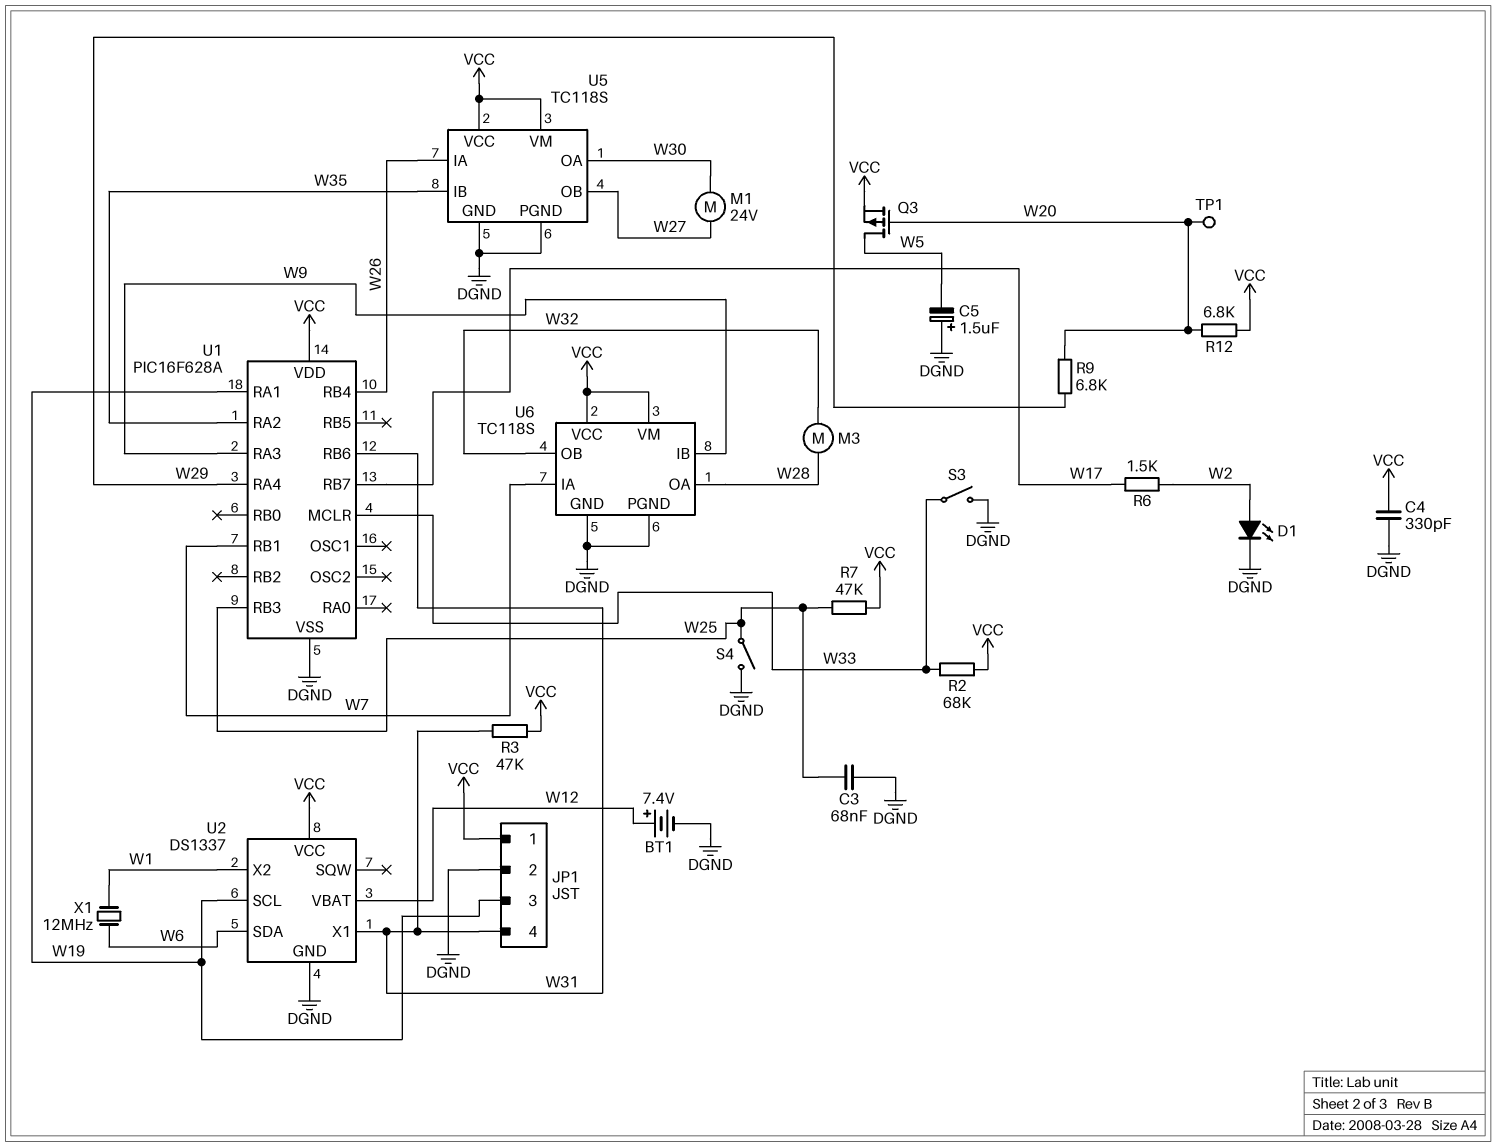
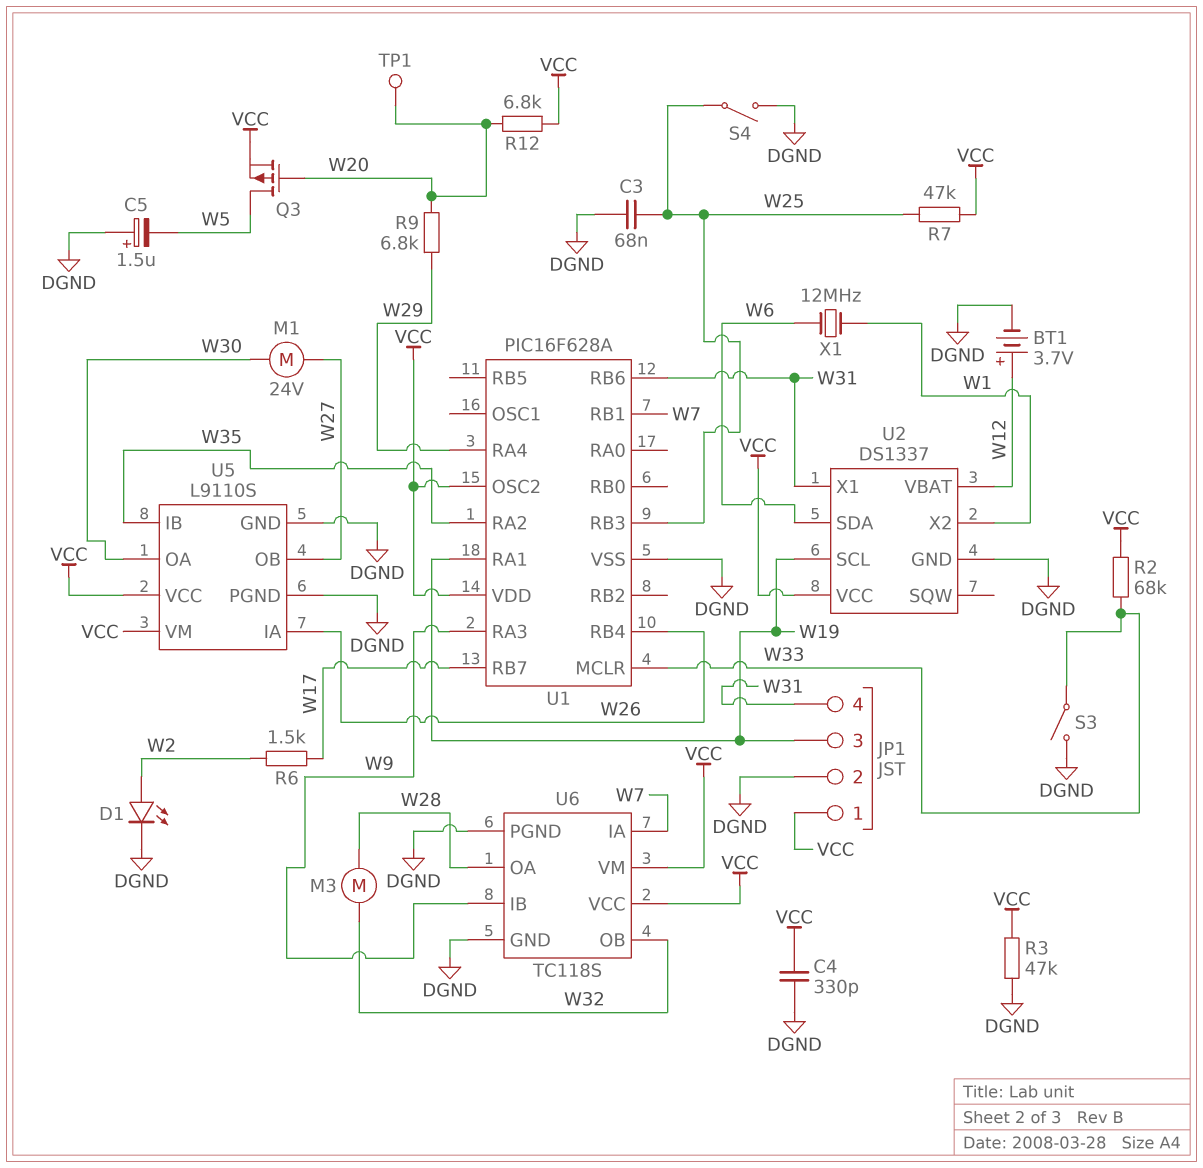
BT1: 7.4V (plus W12, minus DGND) -> 3.7V (plus W12, minus DGND)
R3: 47k (VCC, W31) -> 47k (DGND, VCC)
U1 pin OSC2: none -> VCC
U5: TC118S -> L9110S

